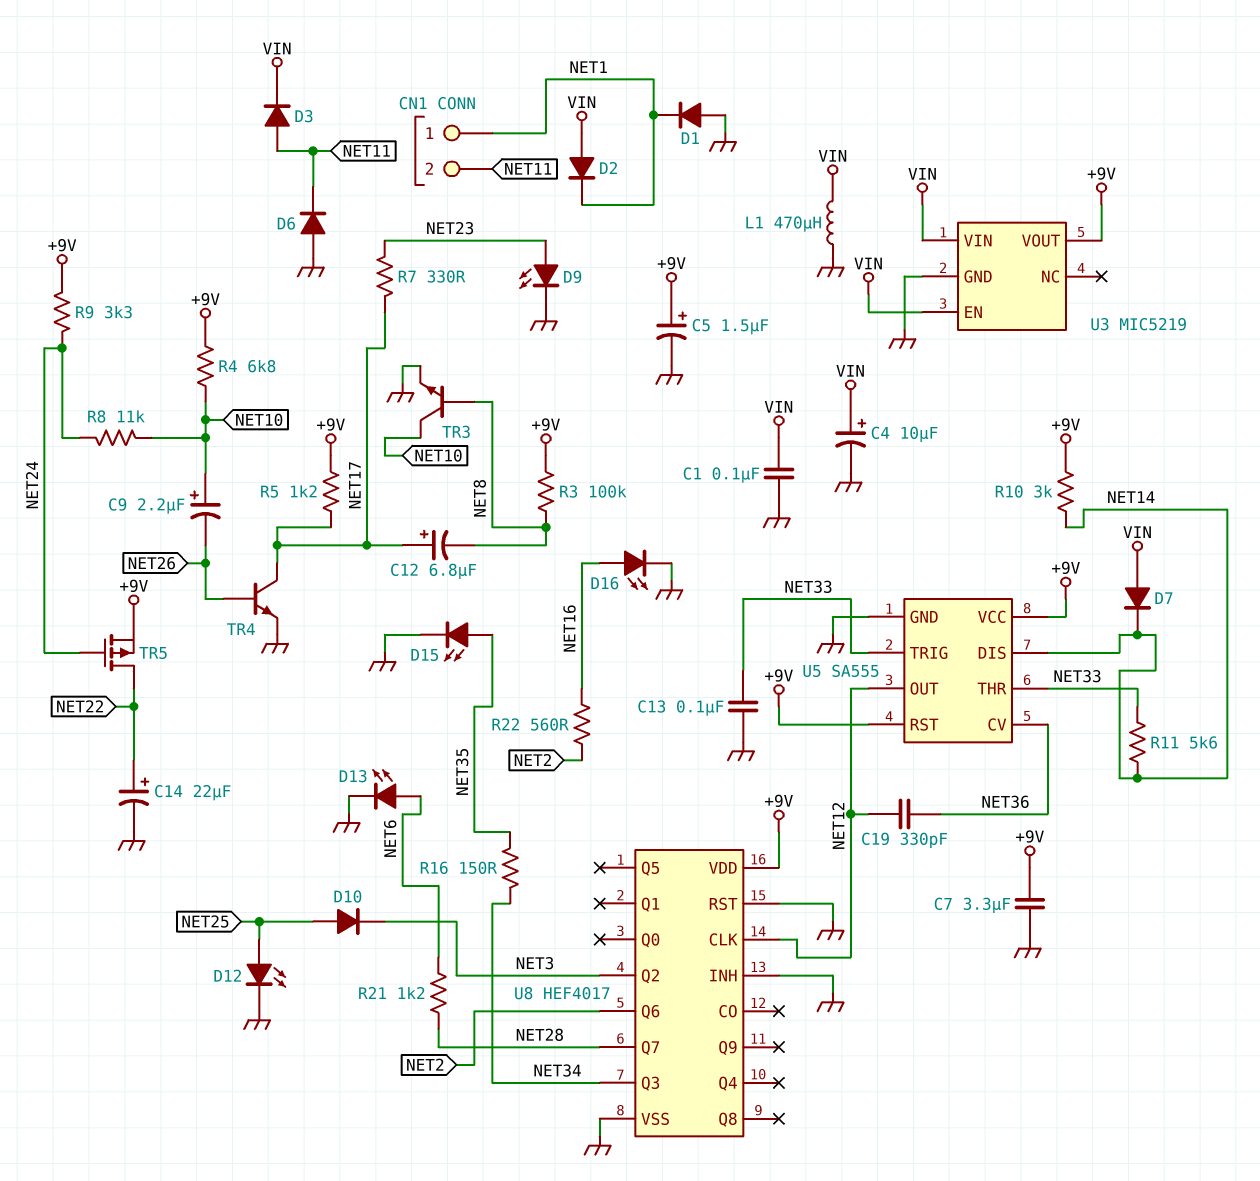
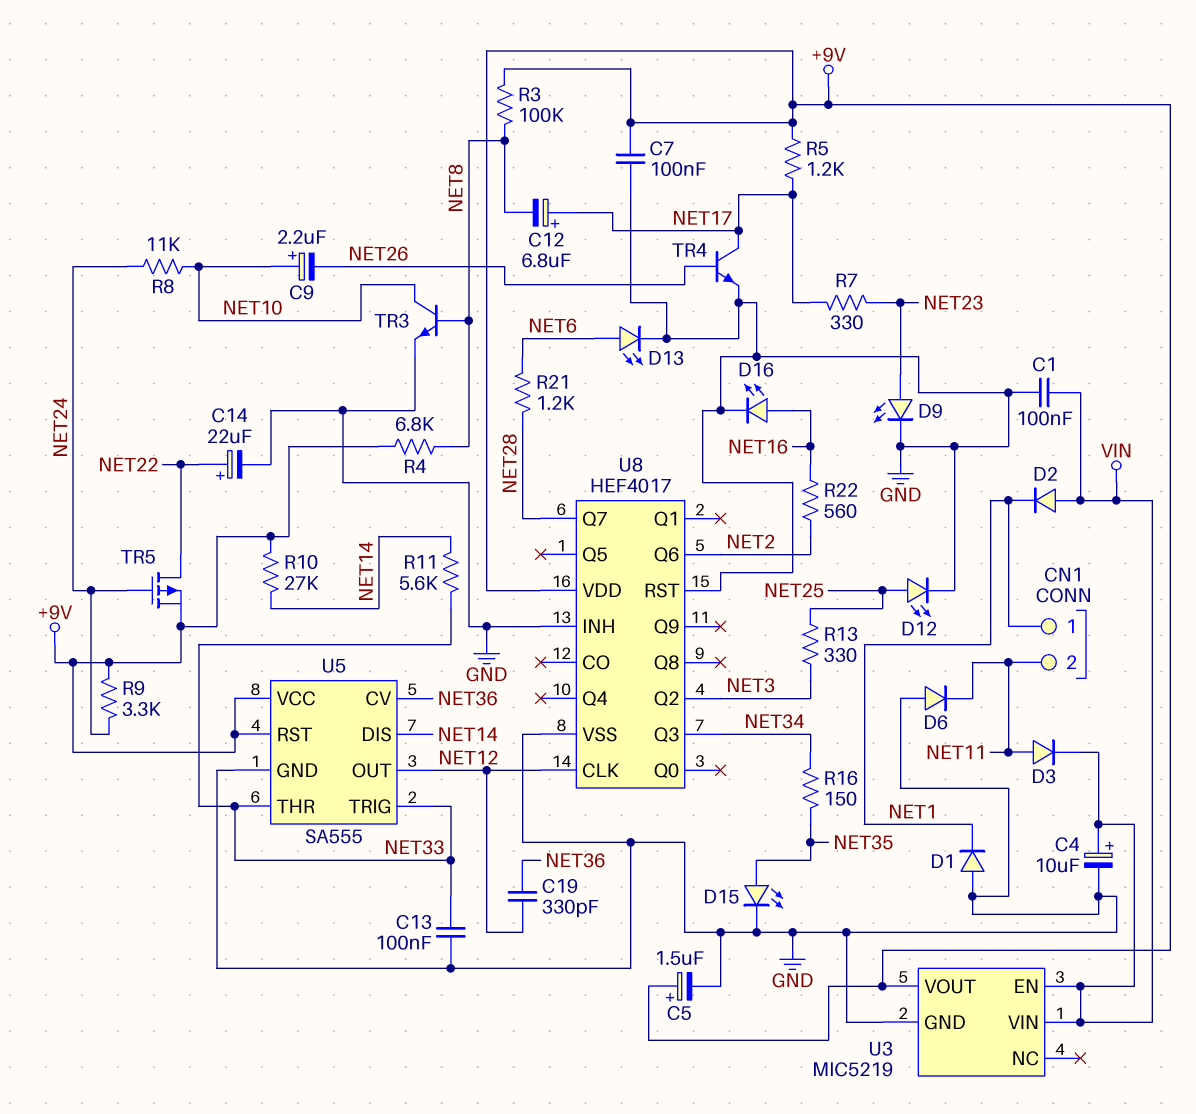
C7: 3.3uF (+9V, GND) -> 100nF (+9V, GND)
D7: diode (A VIN, K NET14) -> none
D10: diode (A NET25, K NET3) -> none
L1: 470uH (GND, VIN) -> none
R4: 6.8k (+9V, NET10) -> 6.8k (+9V, NET8)
R10: 3k (+9V, NET14) -> 27k (+9V, NET14)
R13: none -> 330 (NET3, NET25)

